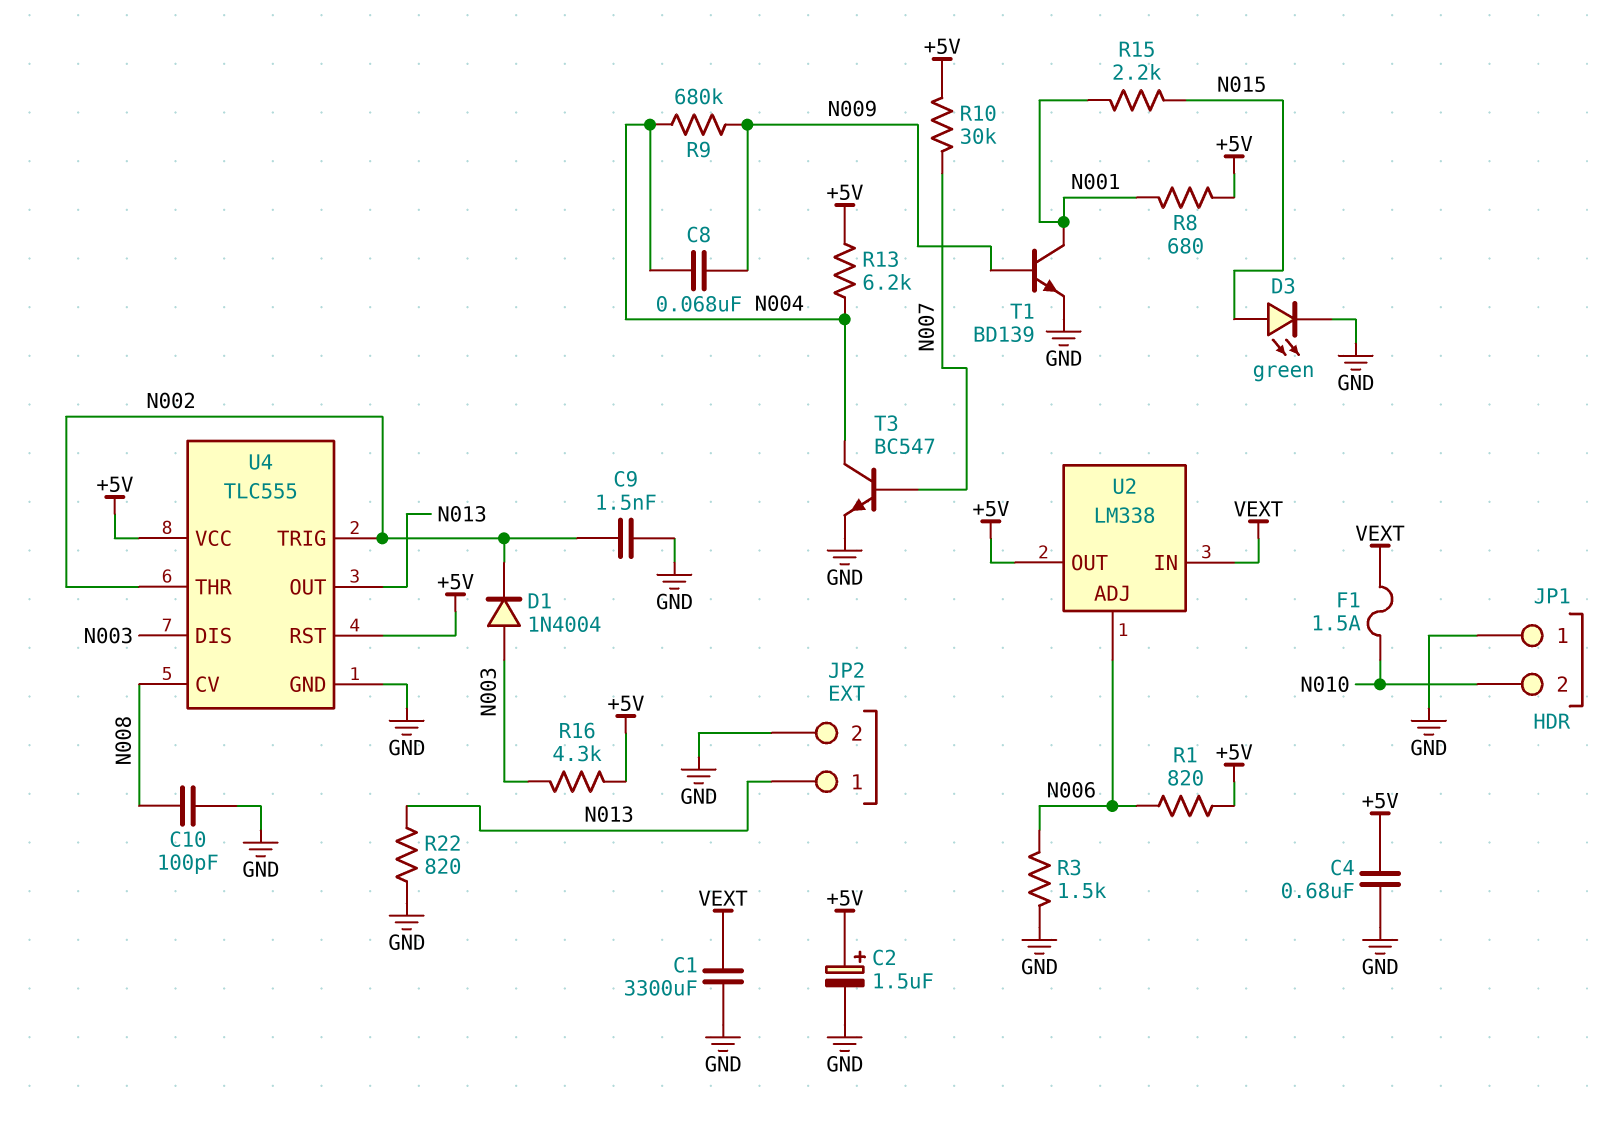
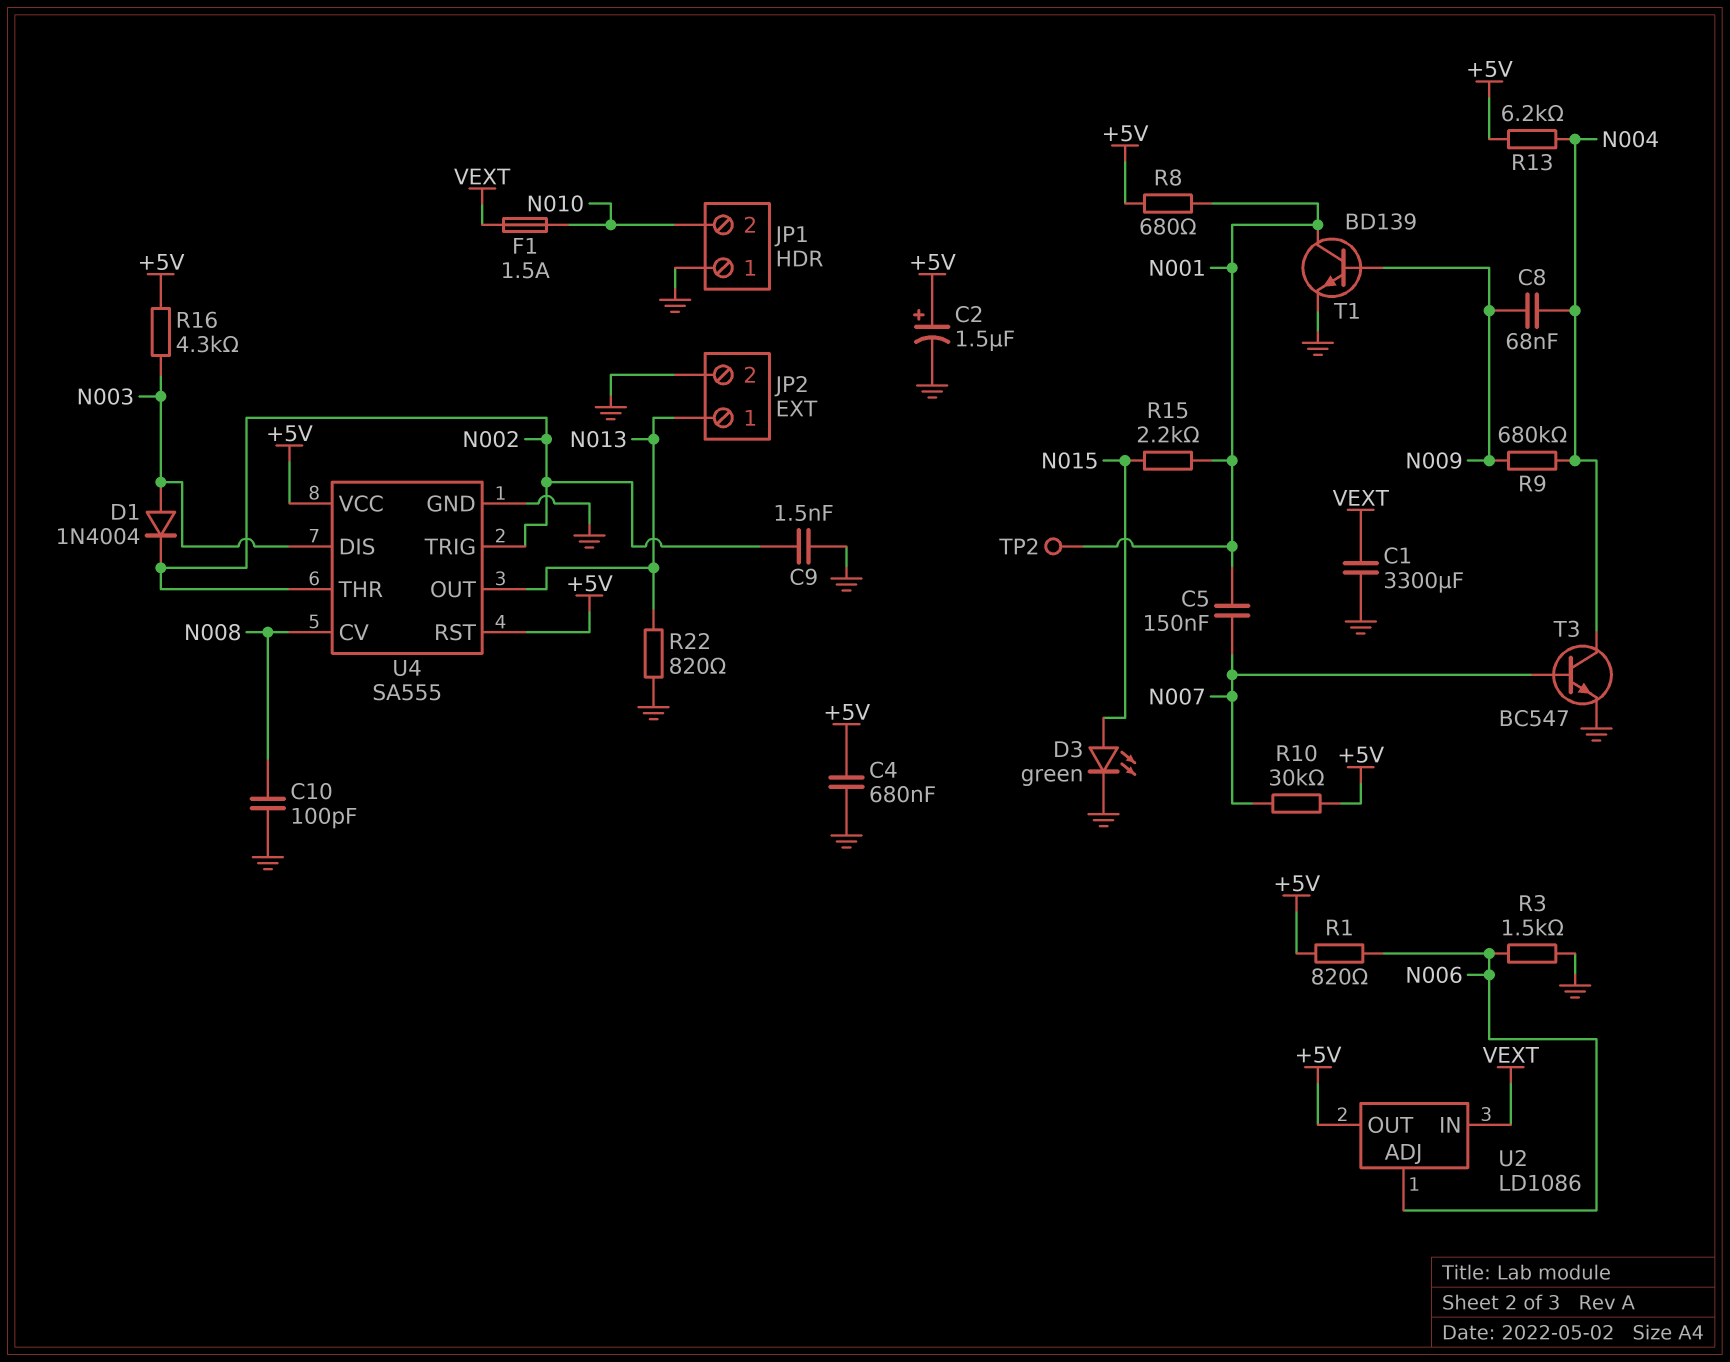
C5: none -> 150nF (N001, N007)
TP2: none -> test point (N001)
U2: LM338 -> LD1086
U4: TLC555 -> SA555

